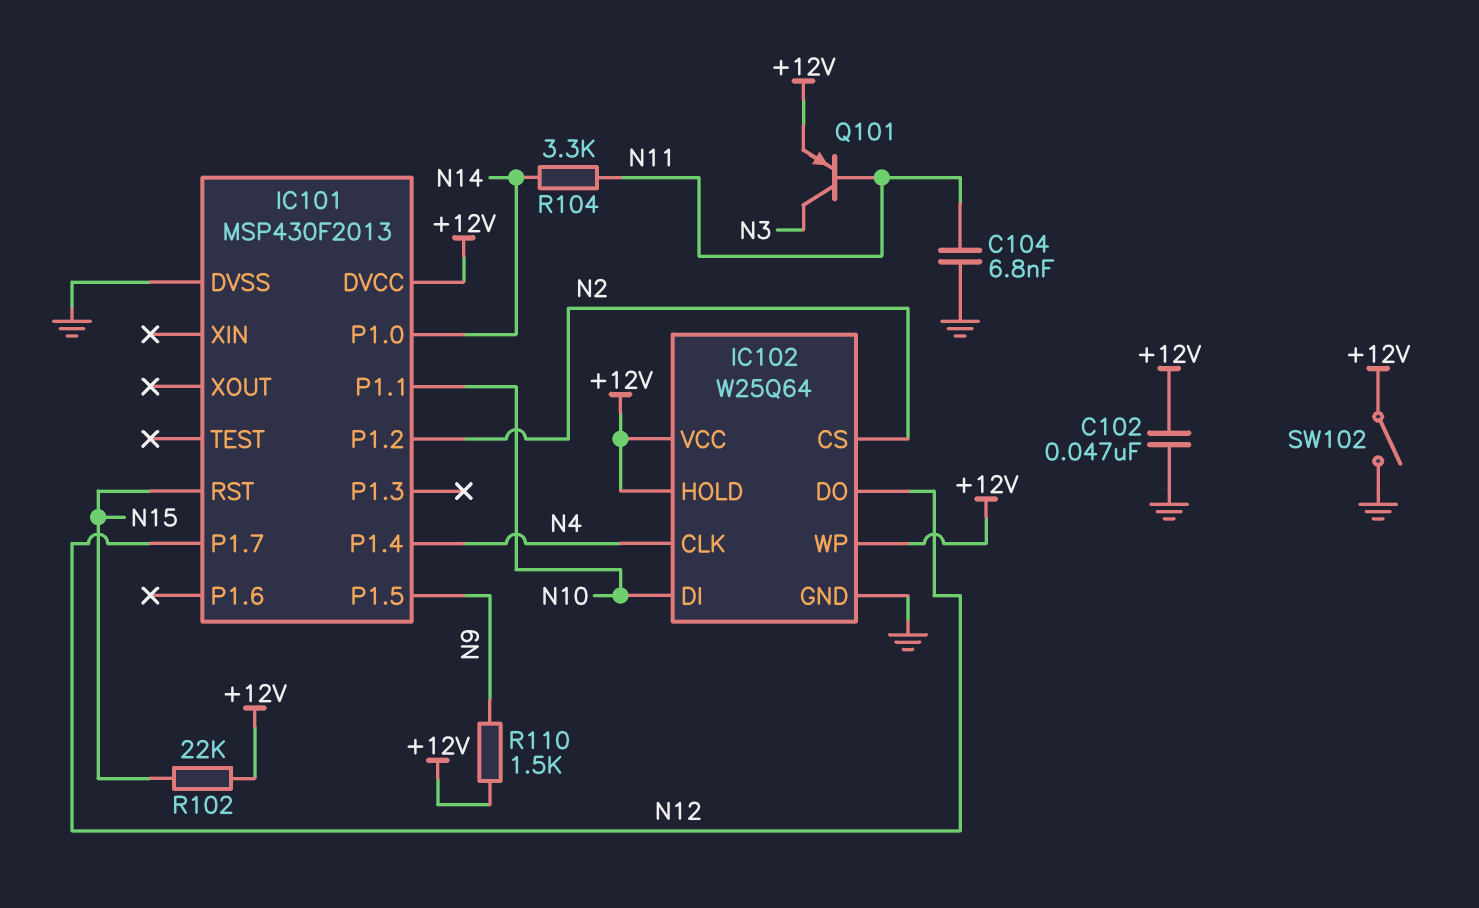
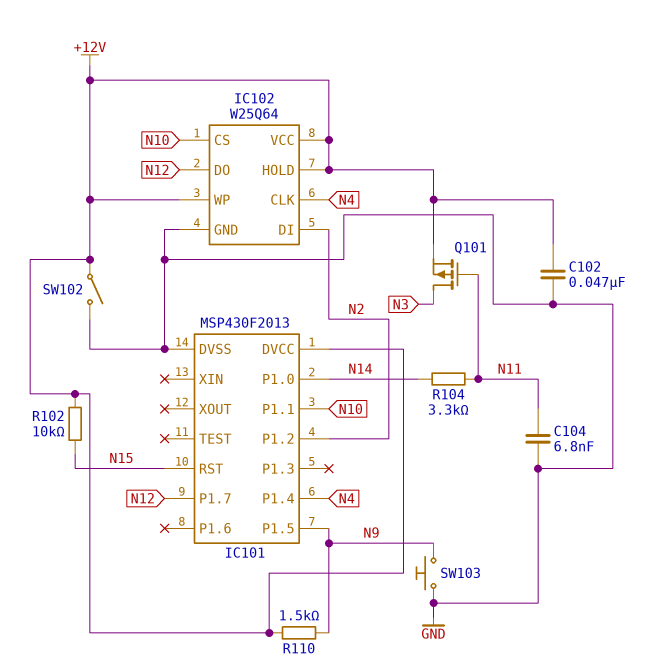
IC102 pin CS: N2 -> N10
IC102 pin DI: N10 -> N2
Q101: PNP (B N11, C N3, E +12V) -> PMOS (G N11, D N3, S +12V)
R102: 22k (+12V, N15) -> 10k (+12V, N15)
SW103: none -> button (GND, N9)

